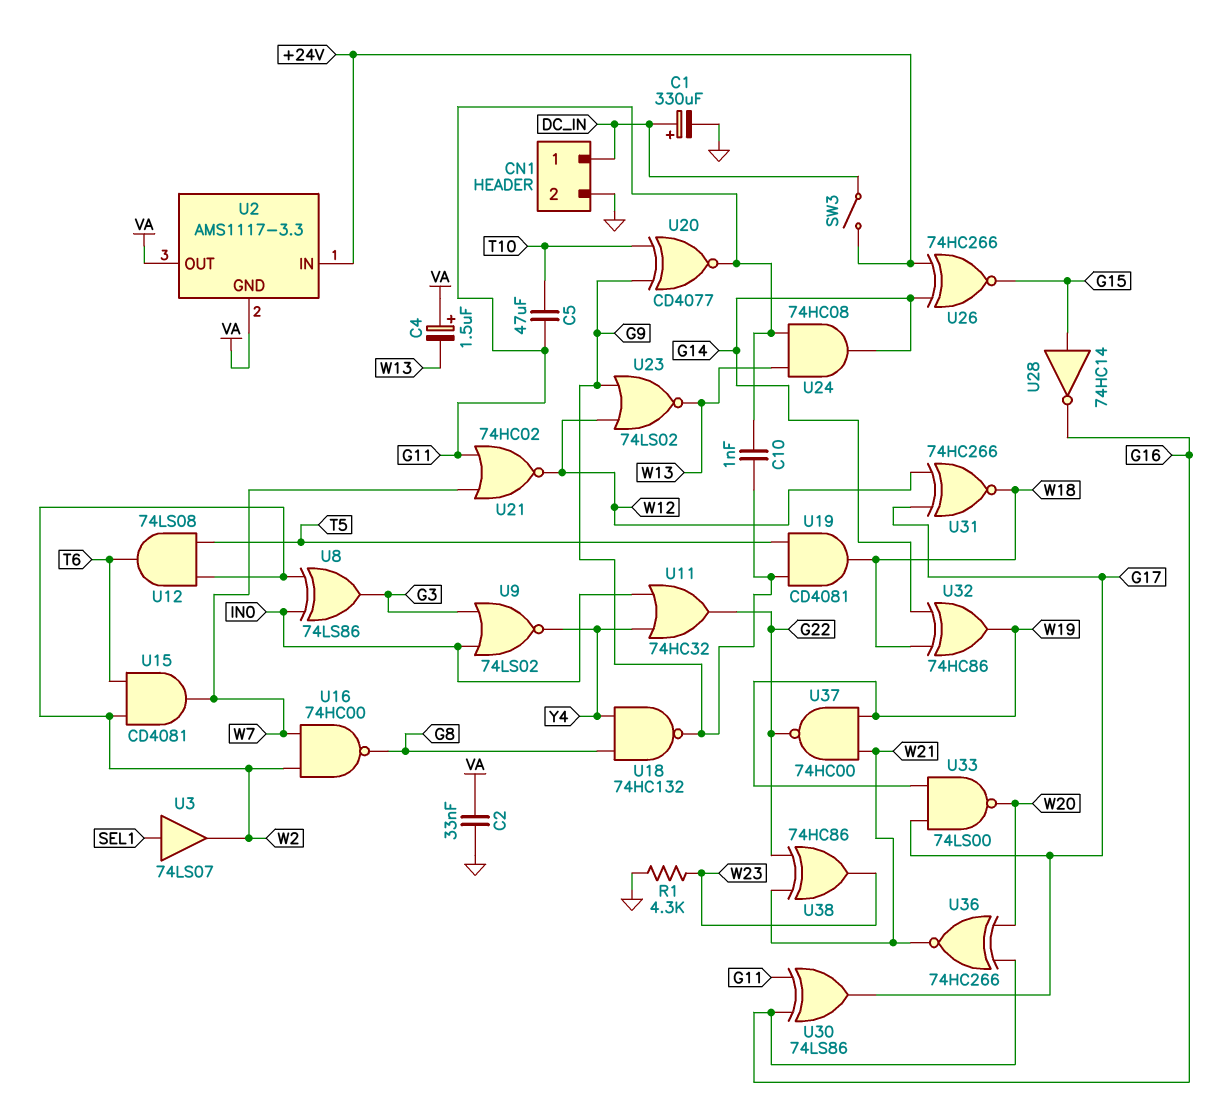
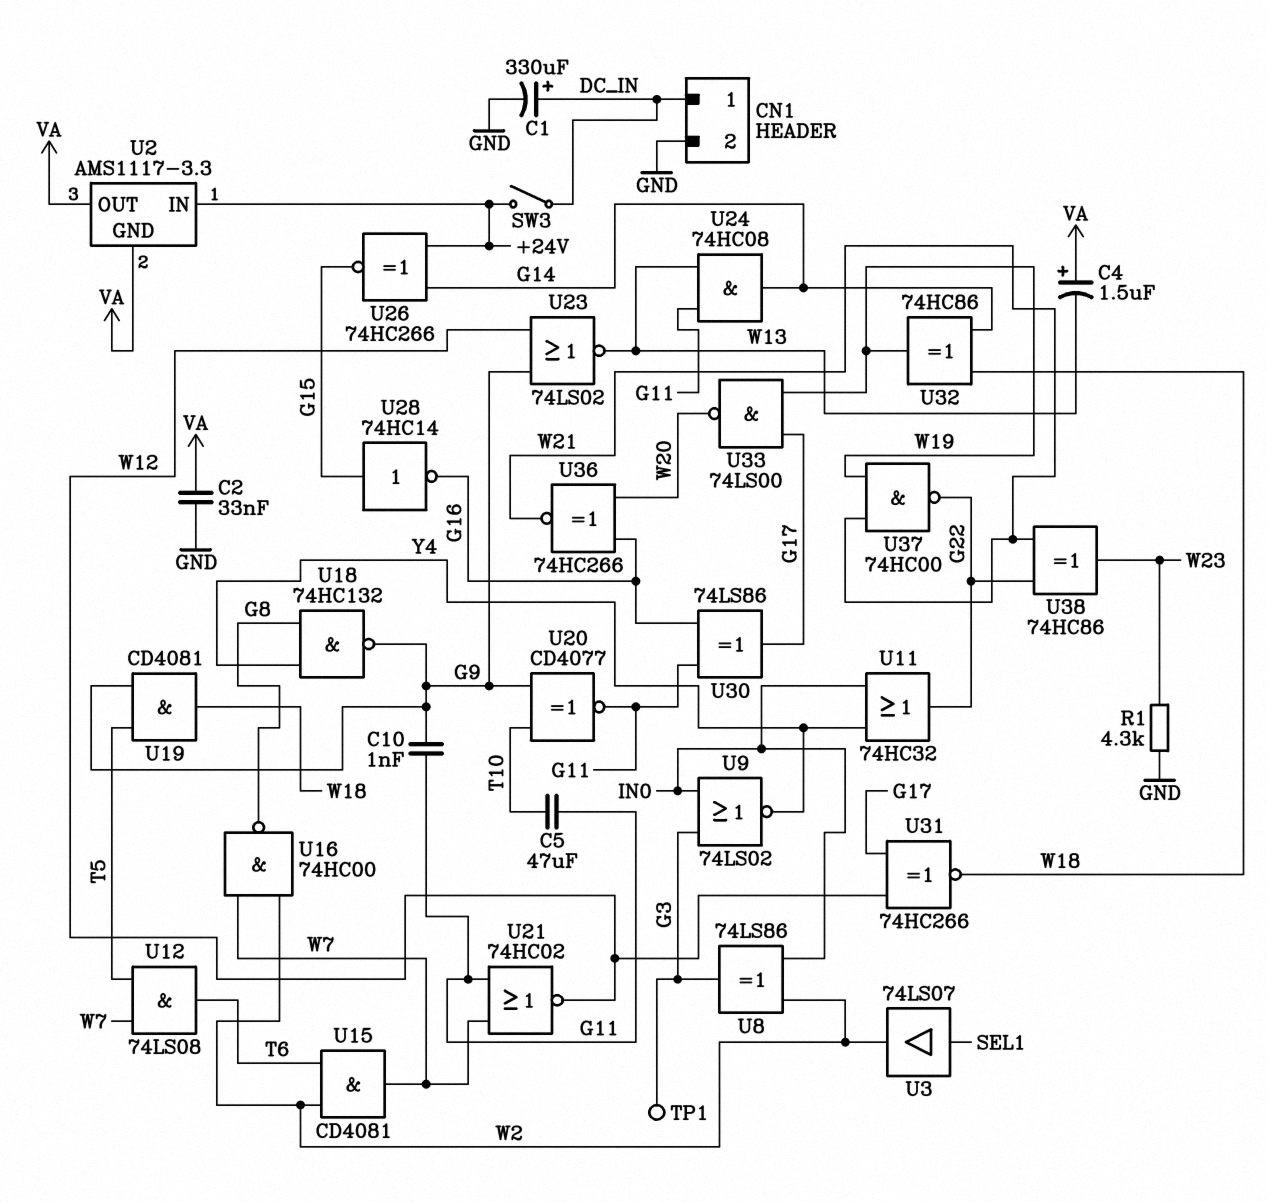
TP1: none -> test point (G3)
U12: AND 74LS08 (in T5, in W2, out T6) -> AND 74LS08 (in T5, in W7, out T6)

